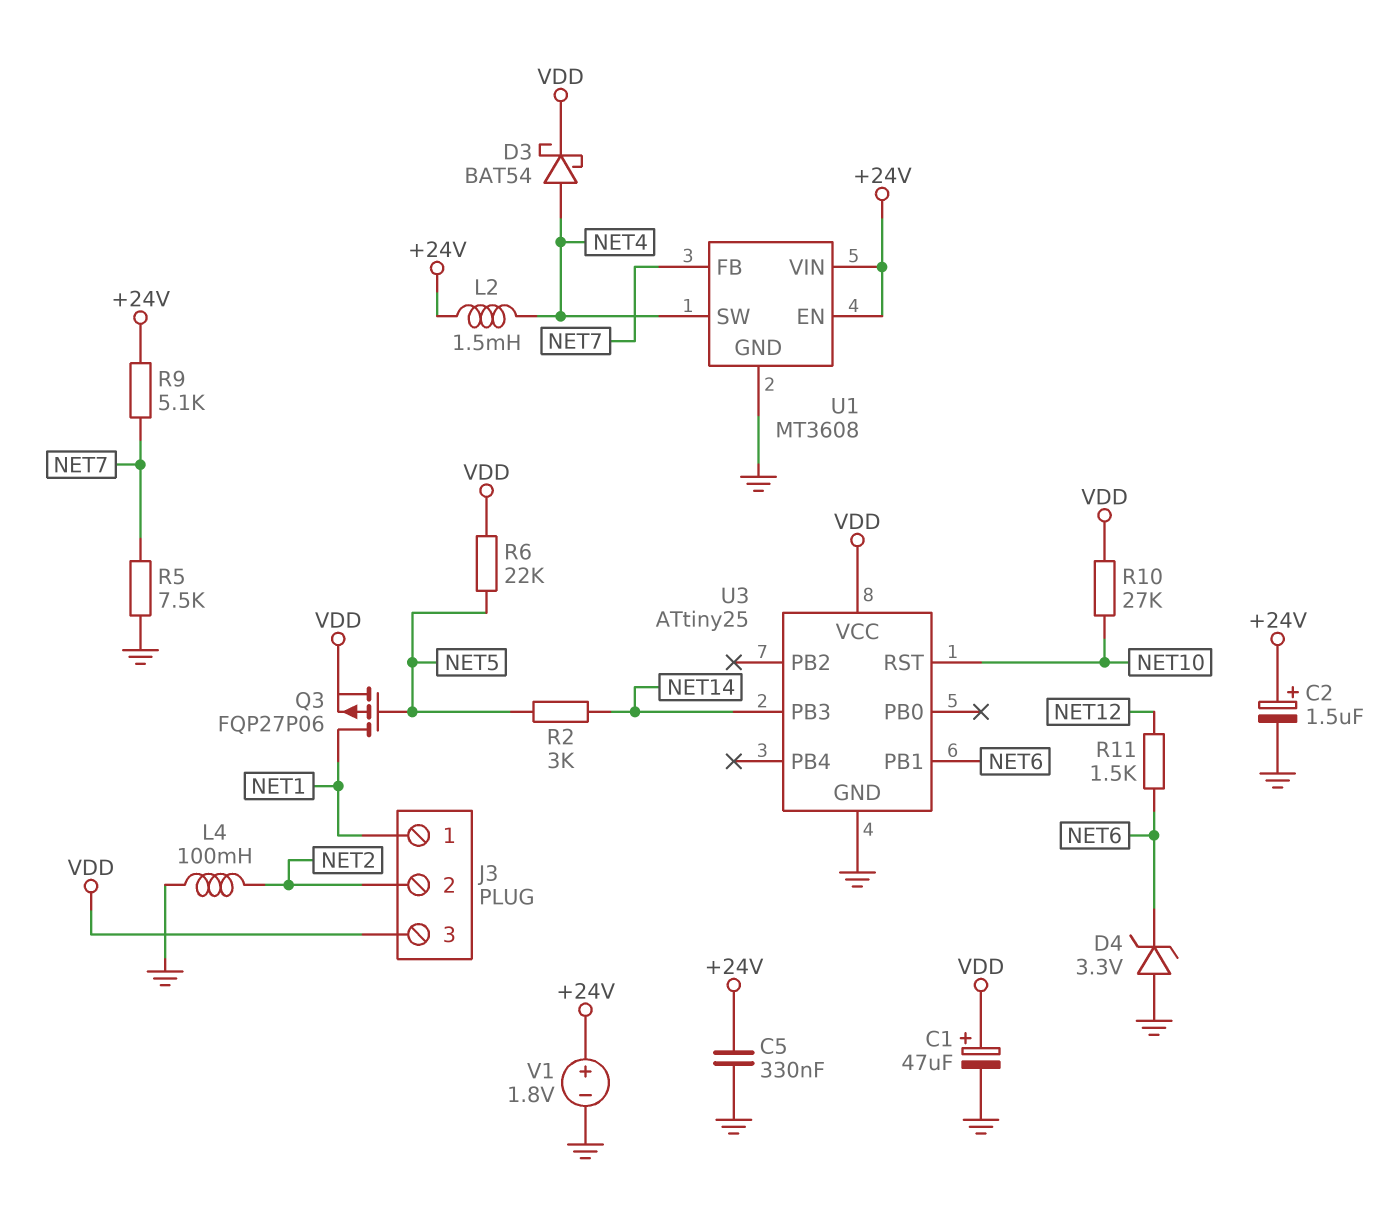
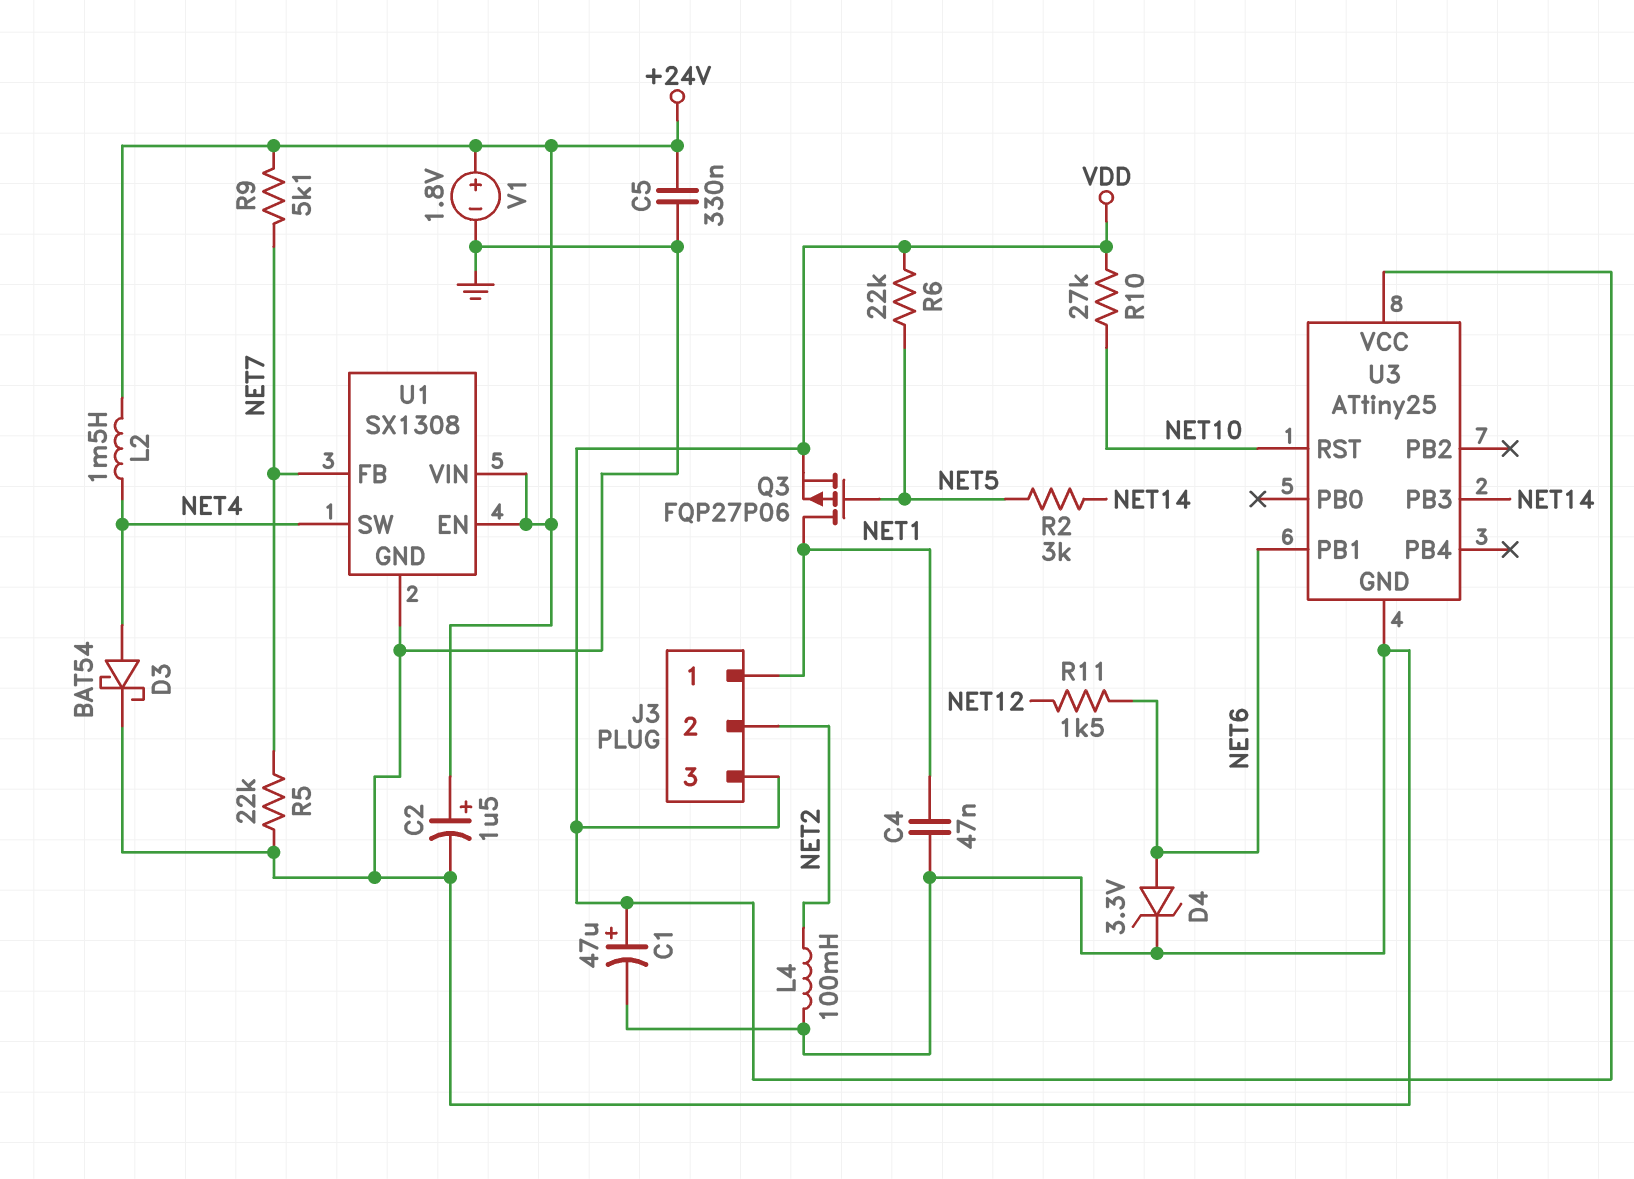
C4: none -> 47nF (GND, NET1)
D3: schottky BAT54 (A NET4, K VDD) -> schottky BAT54 (A NET4, K GND)
D4: zener 3.3V (A GND, K NET6) -> zener 3.3V (A NET6, K GND)
R5: 7.5k (GND, NET7) -> 22k (GND, NET7)
U1: MT3608 -> SX1308

